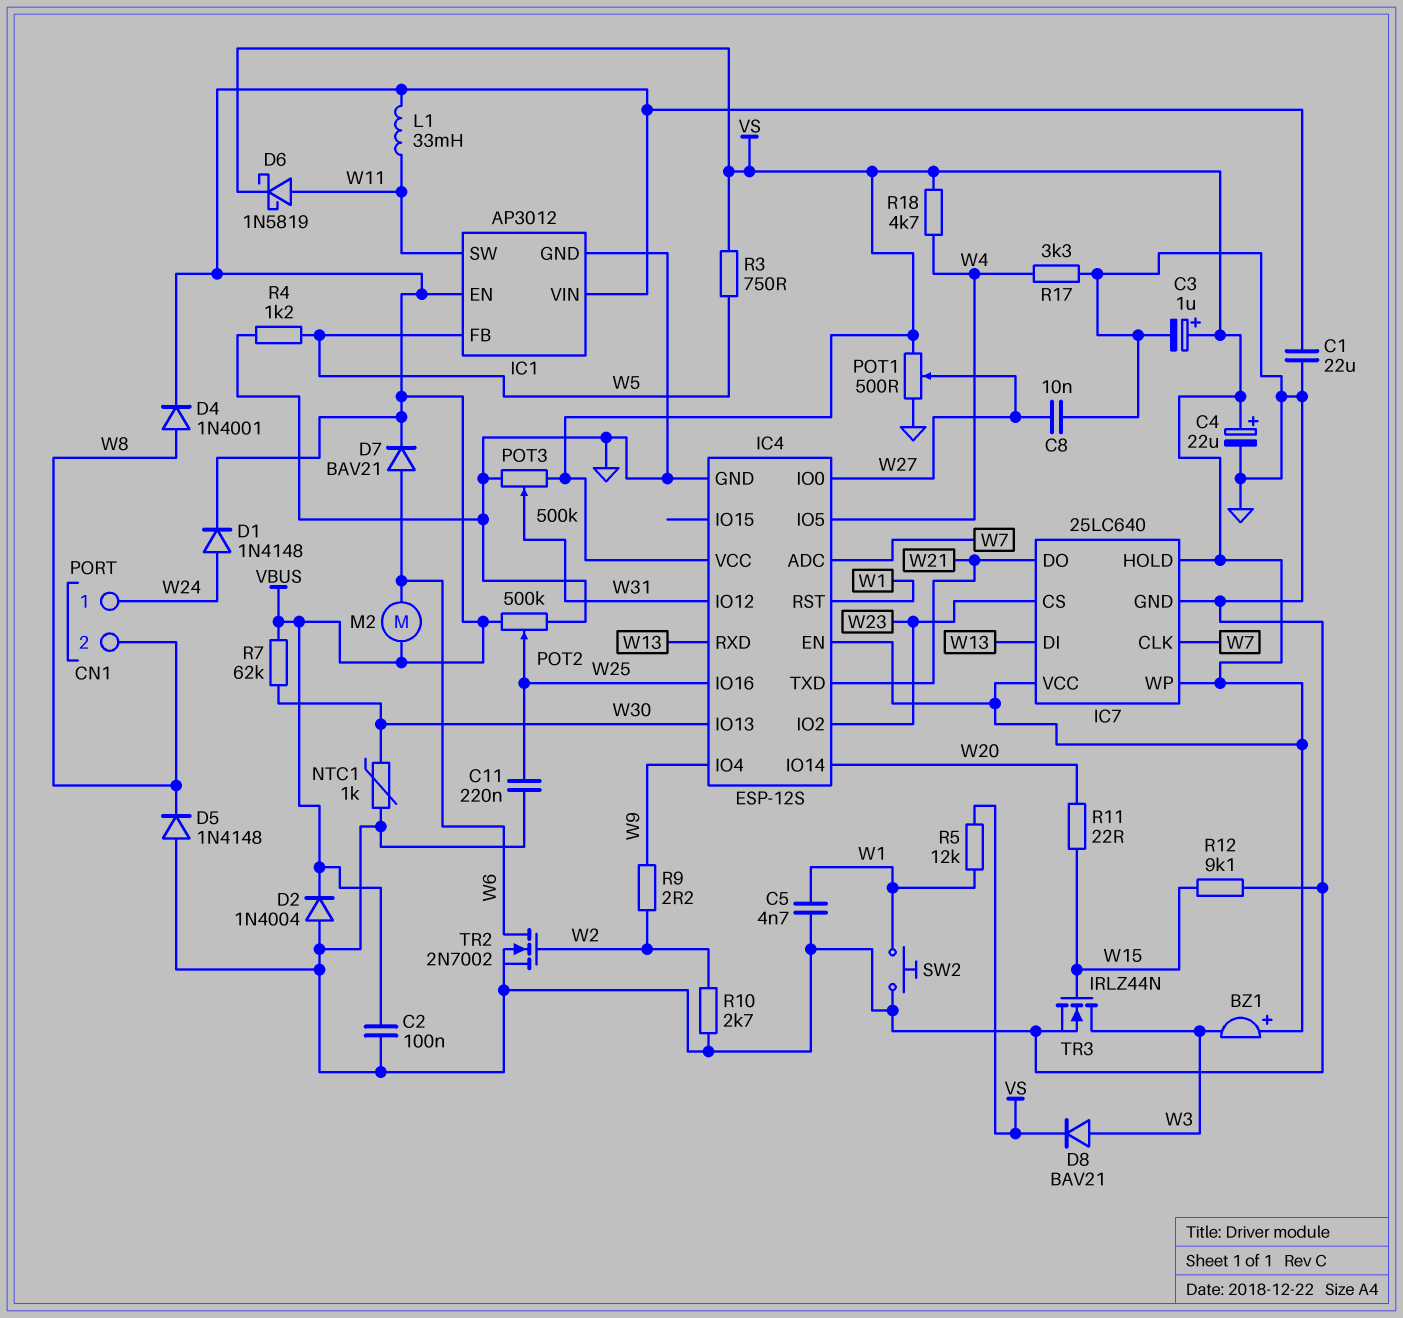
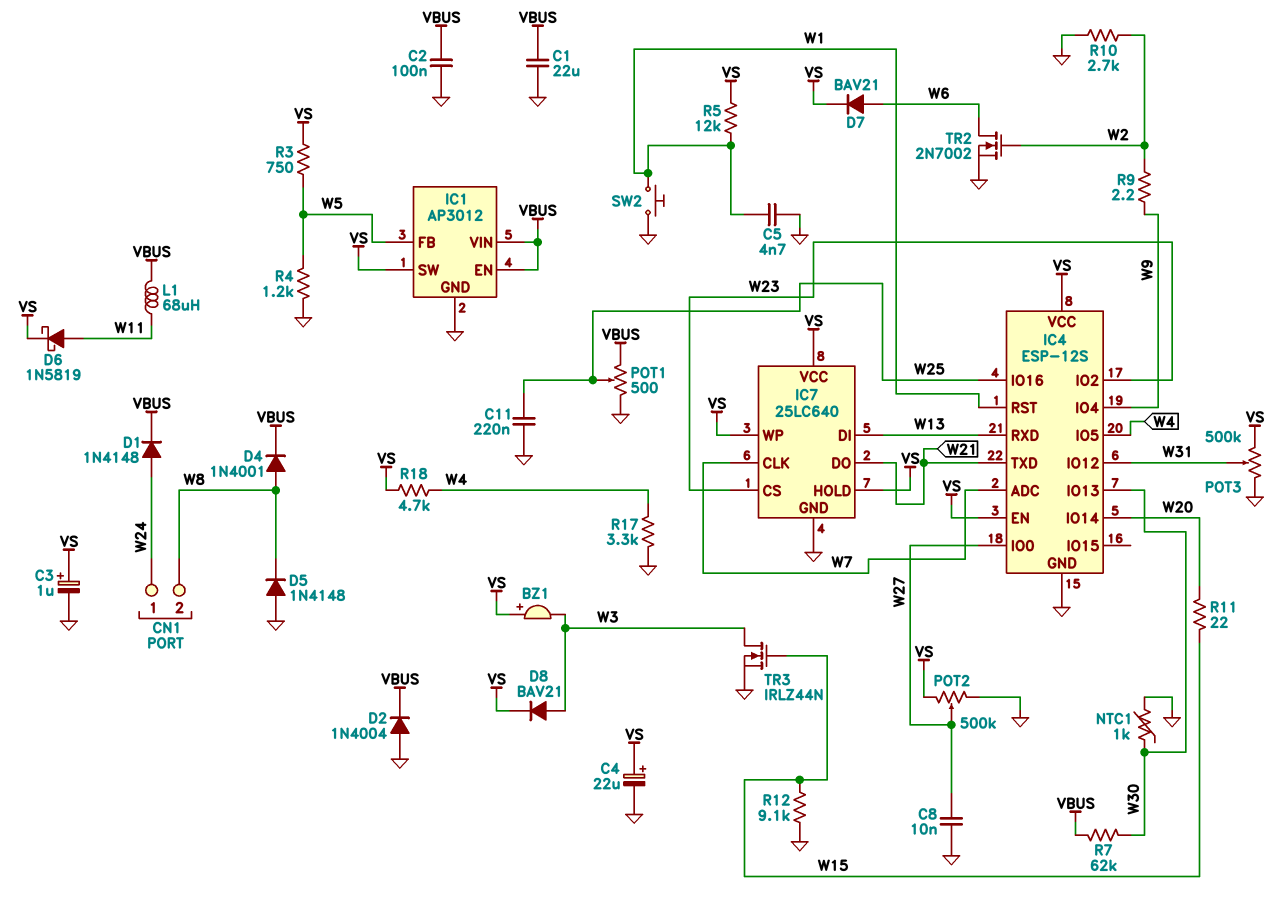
D7: diode BAV21 (A W6, K VBUS) -> diode BAV21 (A W6, K VS)
IC1 pin SW: W11 -> VS
L1: 33mH (VBUS, W11) -> 68uH (VBUS, W11)
M2: motor (VBUS, W6) -> none
POT1: 500 (GND, VS, wiper W27) -> 500 (GND, VBUS, wiper W25)
POT2: 500k (GND, VBUS, wiper W25) -> 500k (GND, VS, wiper W27)

